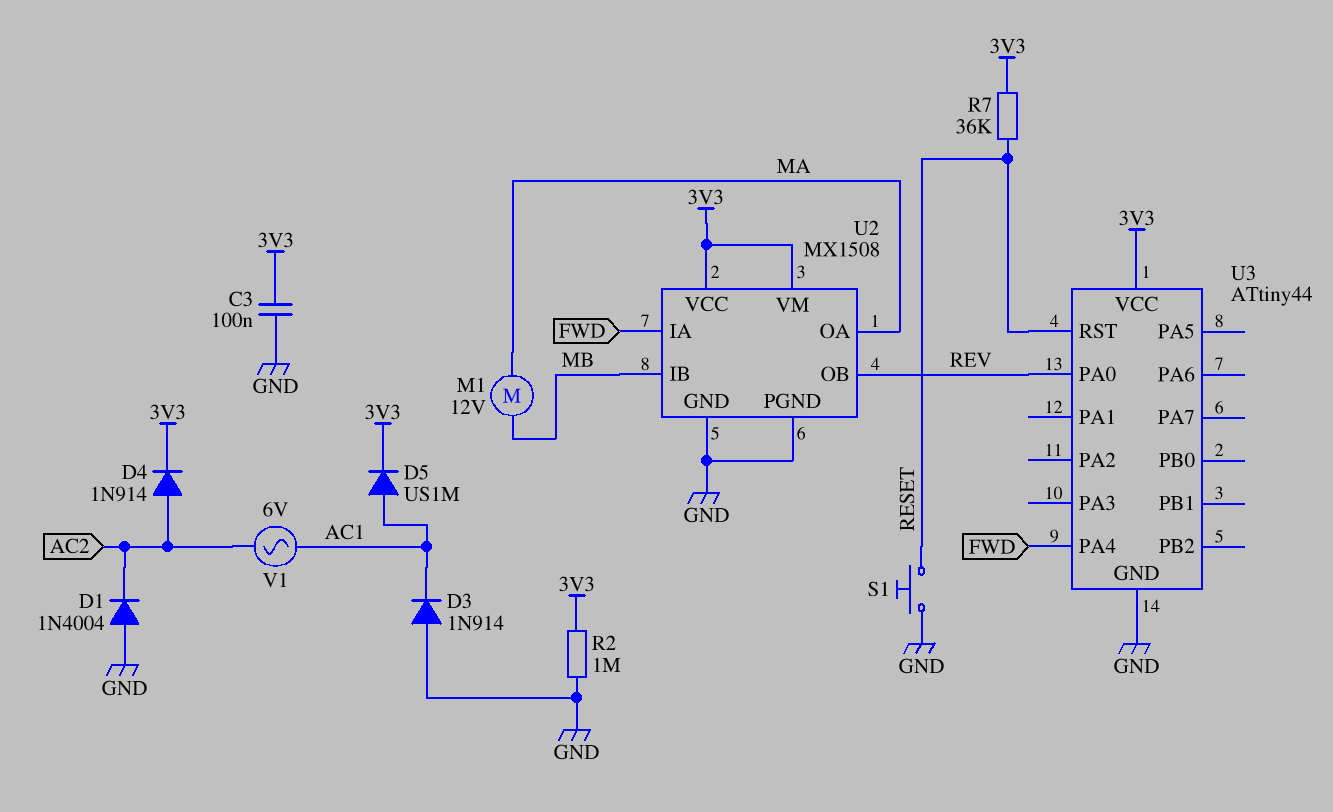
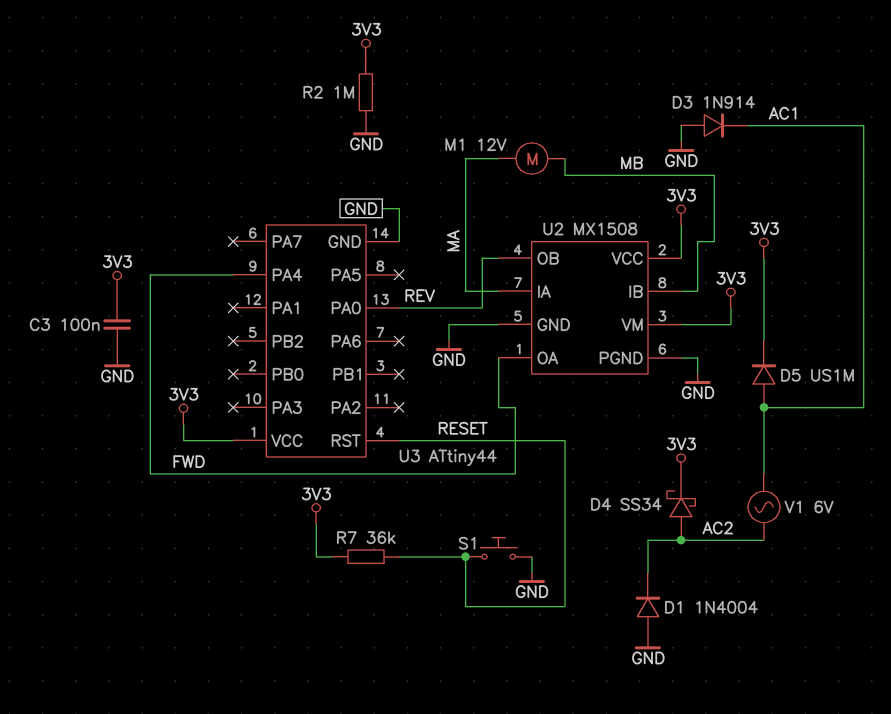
D4: diode 1N914 (A AC2, K 3V3) -> schottky SS34 (A AC2, K 3V3)
U2 pin IA: FWD -> MA
U2 pin OA: MA -> FWD

